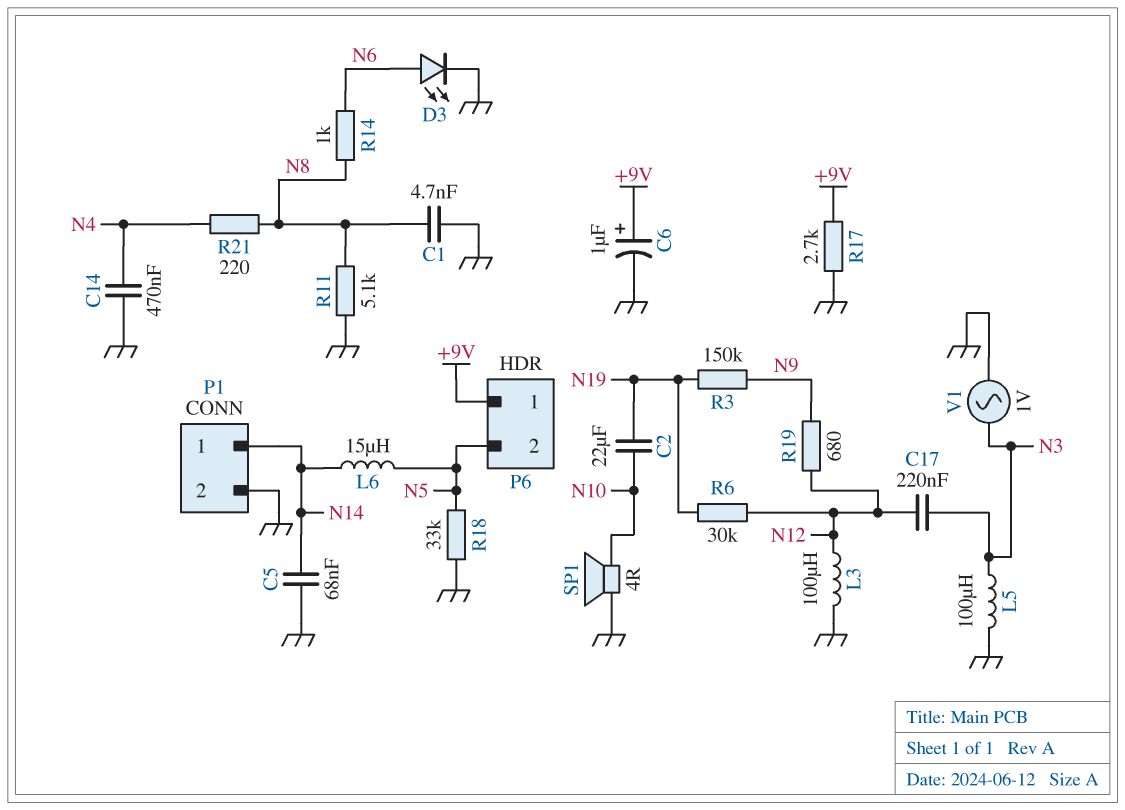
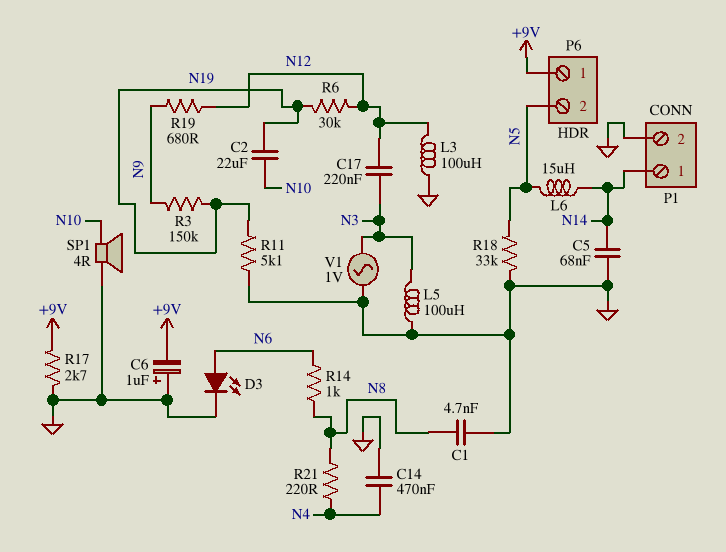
C6: 1uF (plus +9V, minus GND) -> 1uF (plus GND, minus +9V)
R11: 5.1k (GND, N8) -> 5.1k (GND, N19)

